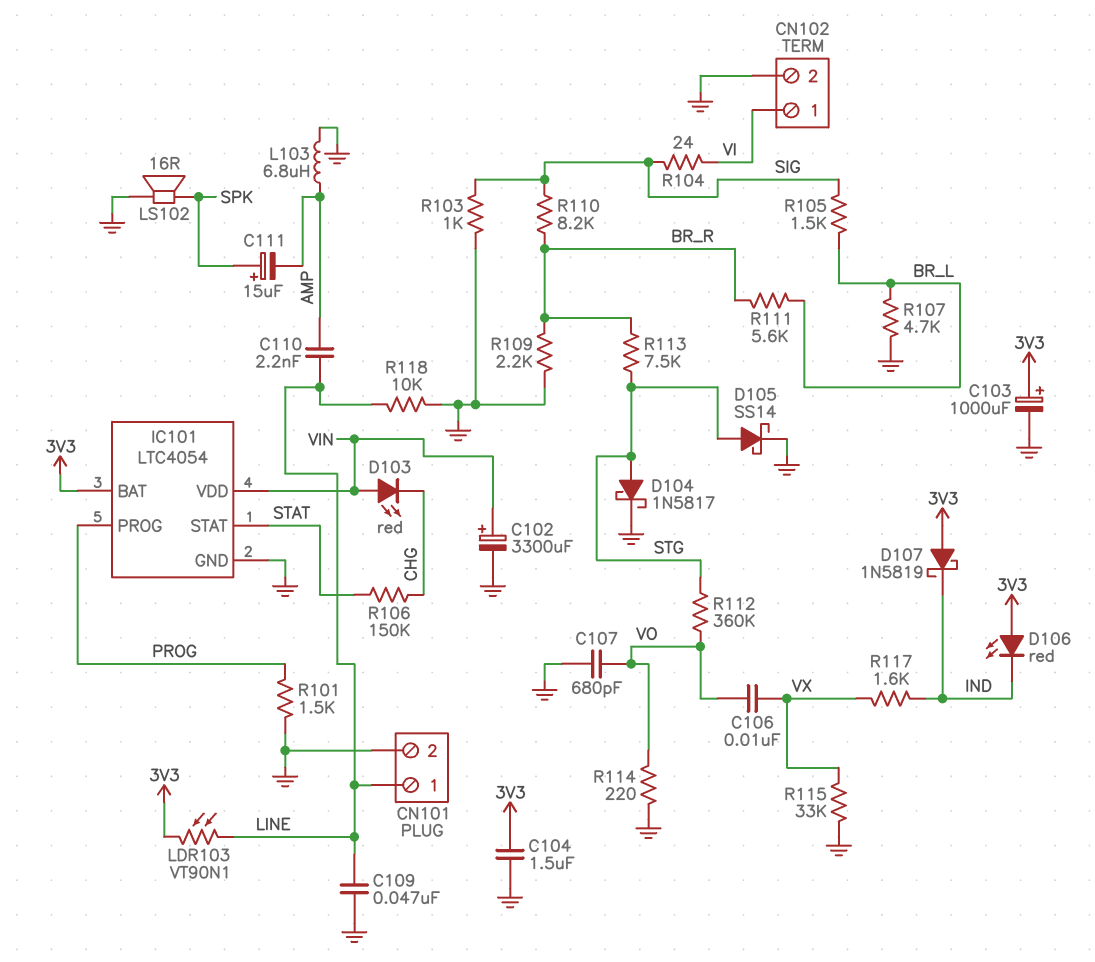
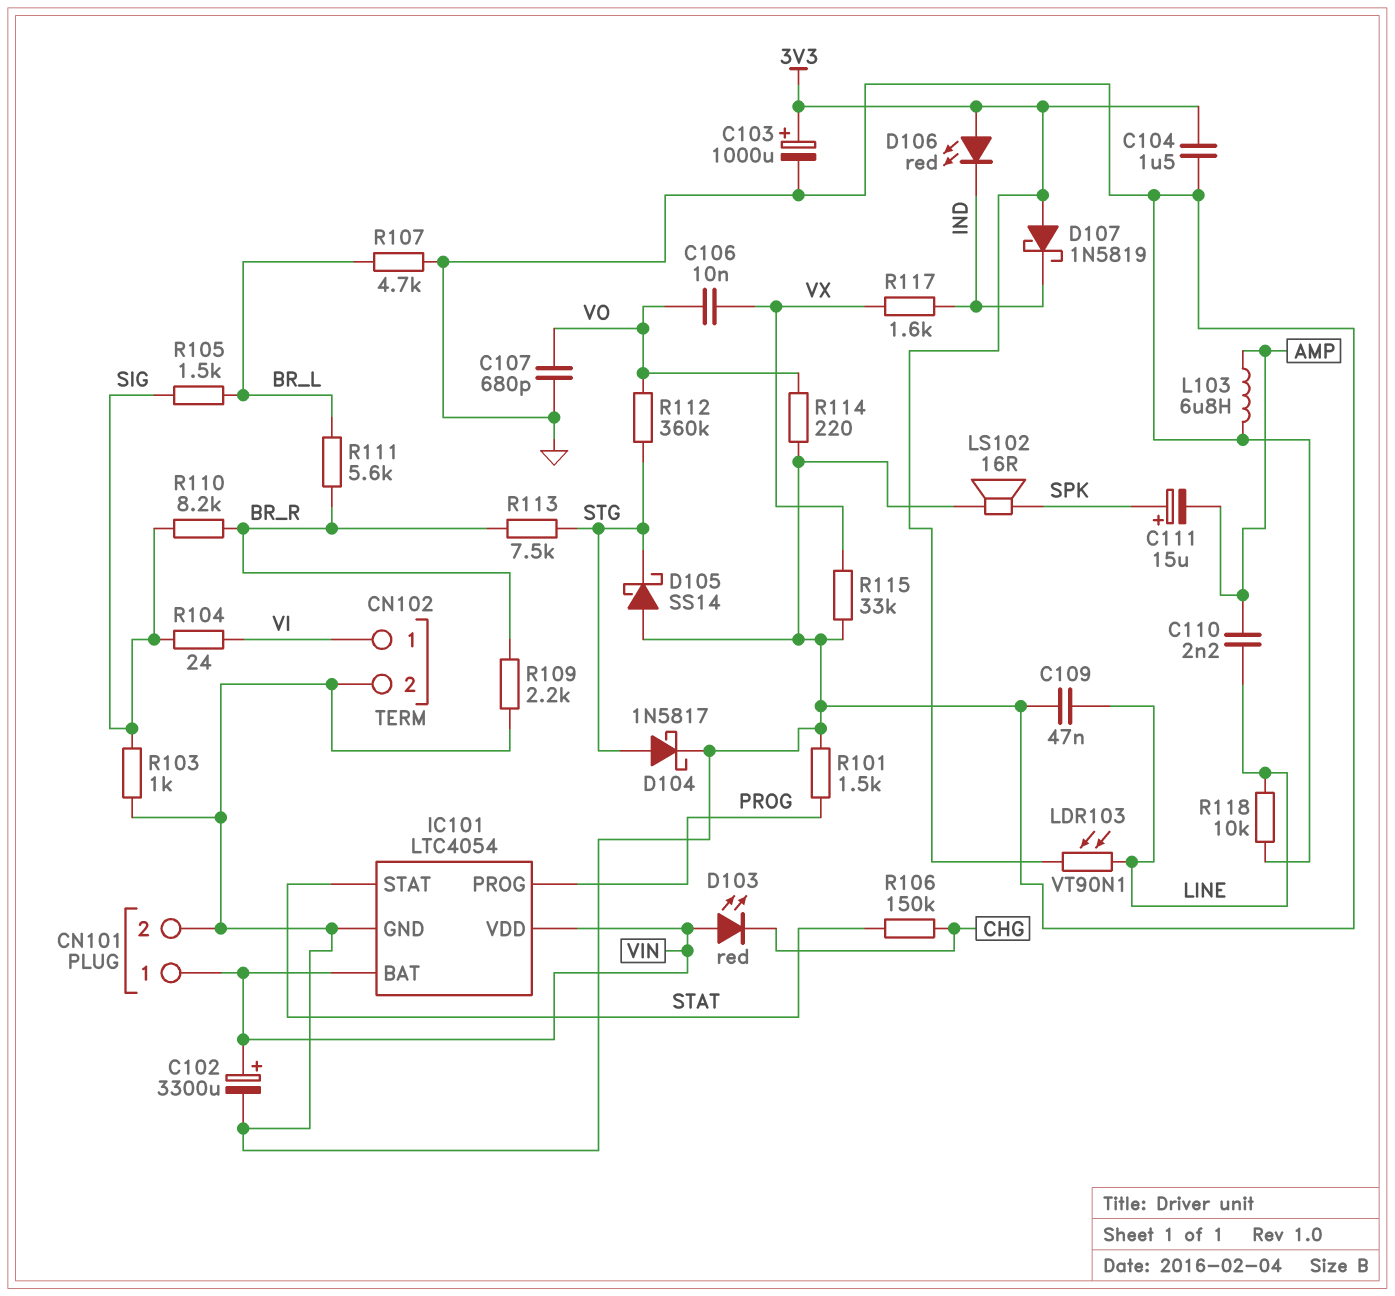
CN101 pin 1: LINE -> VIN
D105: schottky SS14 (A STG, K GND) -> schottky SS14 (A GND, K STG)
IC101 pin BAT: 3V3 -> VIN

